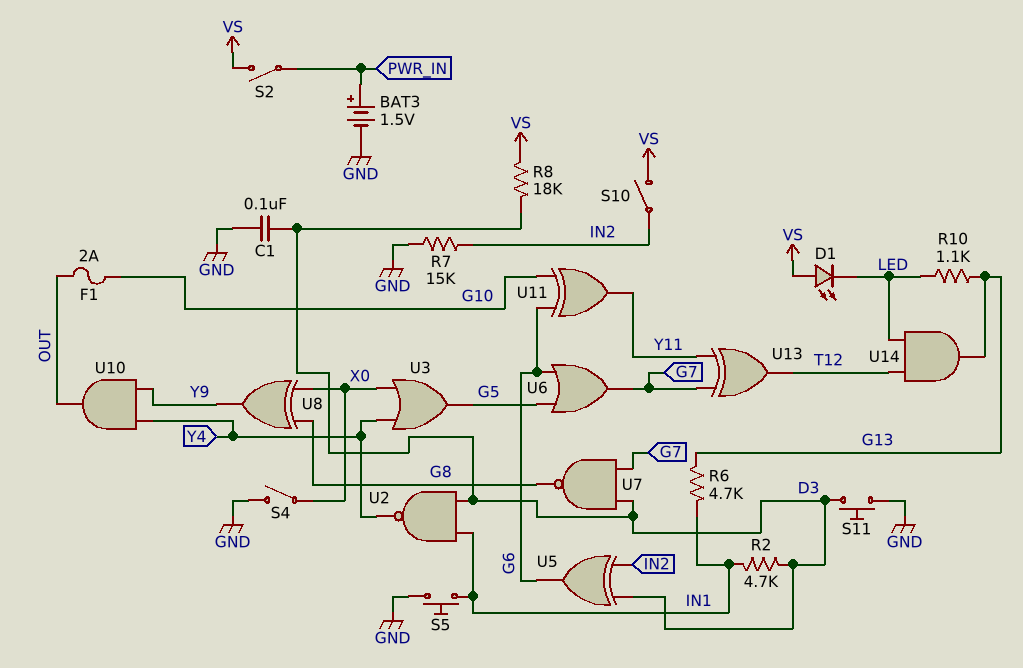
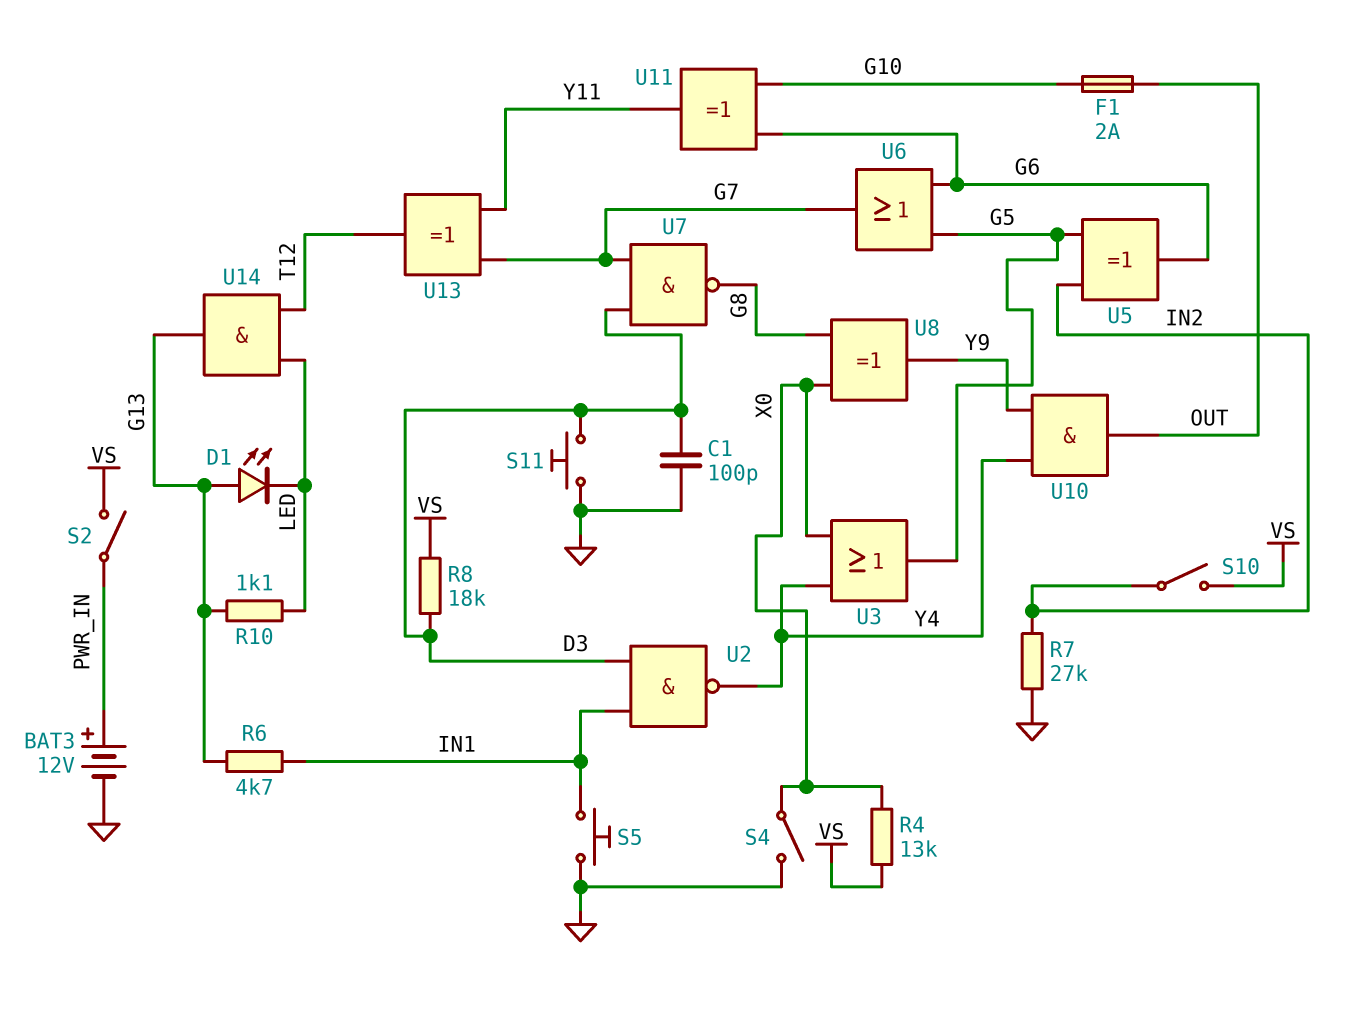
BAT3: 1.5V (plus PWR_IN, minus GND) -> 12V (plus PWR_IN, minus GND)
C1: 100nF (D3, GND) -> 100pF (D3, GND)
D1: LED (A VS, K LED) -> LED (A G13, K LED)
R2: 4.7k (D3, IN1) -> none
R4: none -> 13k (VS, X0)
R7: 15k (GND, IN2) -> 27k (GND, IN2)
U5: XOR (in D3, in IN2, out G6) -> XOR (in G5, in IN2, out G6)

